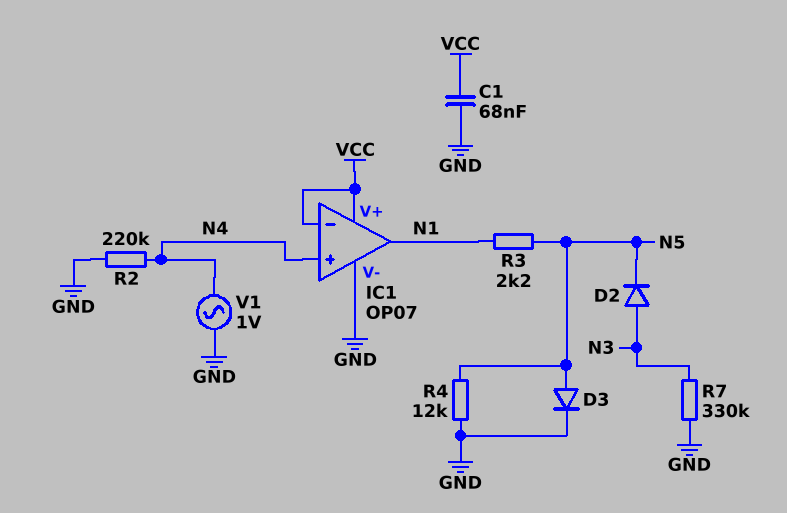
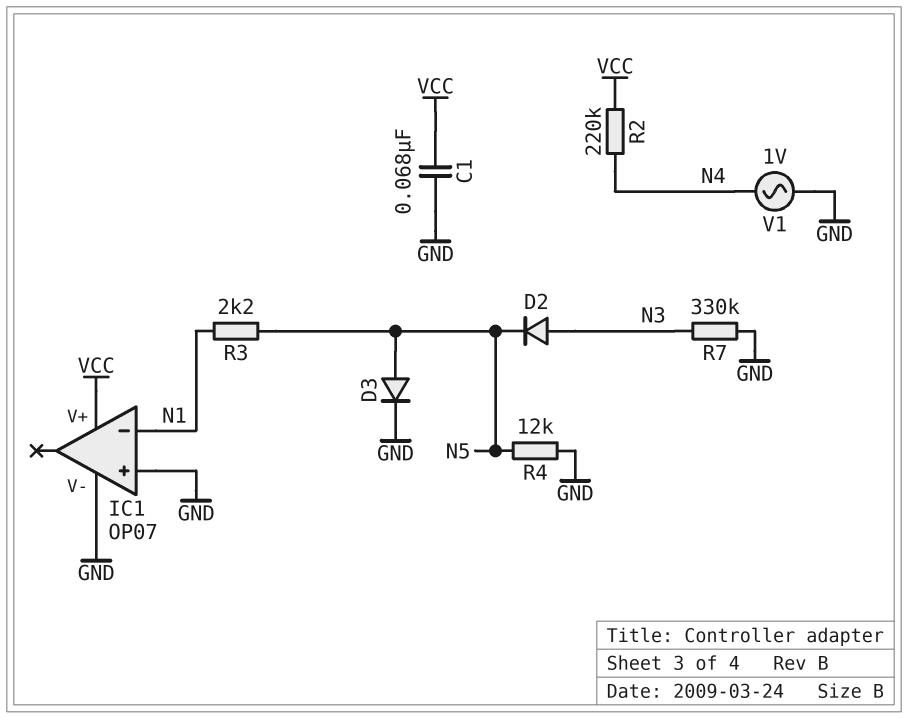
IC1 pin in+: N4 -> GND
IC1 pin in-: VCC -> N1
IC1 pin out: N1 -> none
R2: 220k (GND, N4) -> 220k (N4, VCC)

